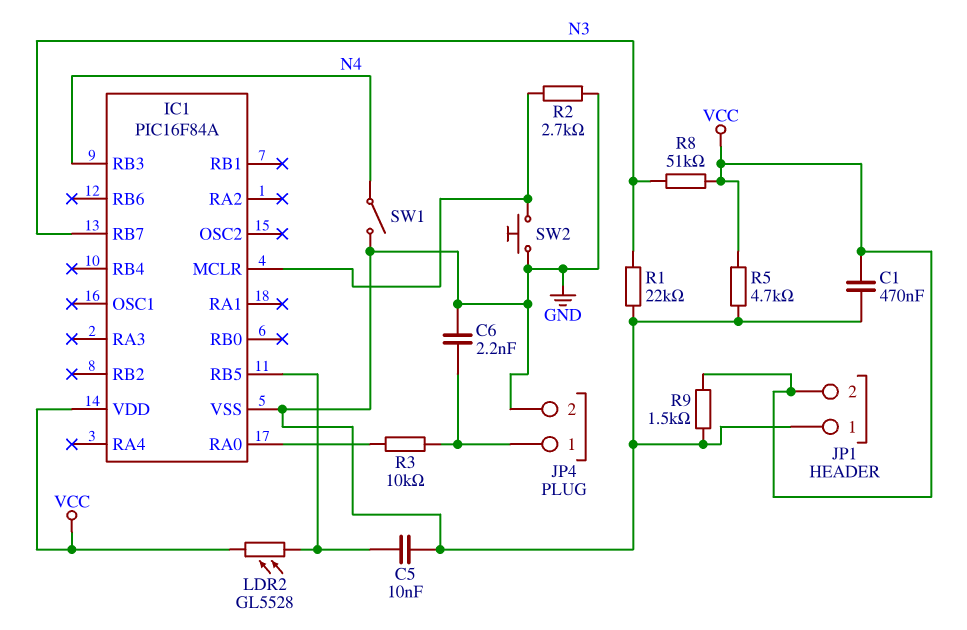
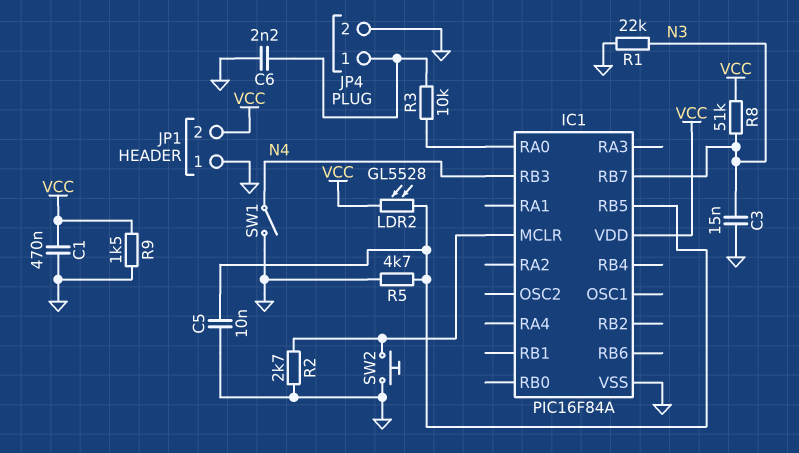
C3: none -> 15nF (GND, N3)
R5: 4.7k (GND, VCC) -> 4.7k (GND, IC1/RB5)

